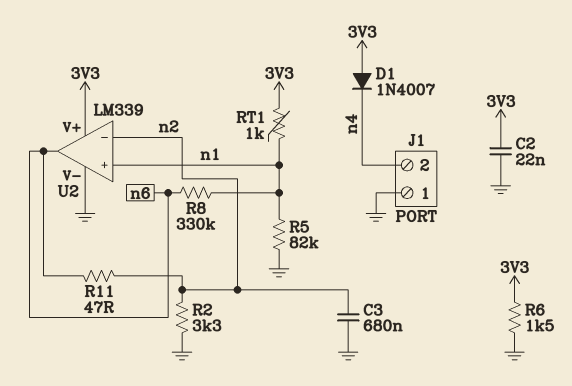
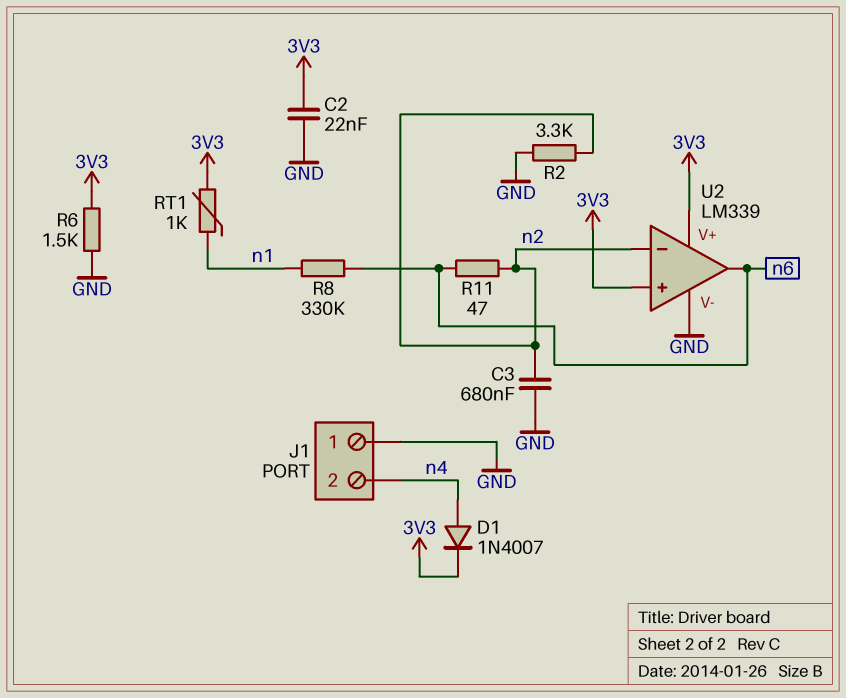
D1: diode 1N4007 (A 3V3, K n4) -> diode 1N4007 (A n4, K 3V3)
R5: 82k (GND, n1) -> none
U2 pin in+: n1 -> 3V3

